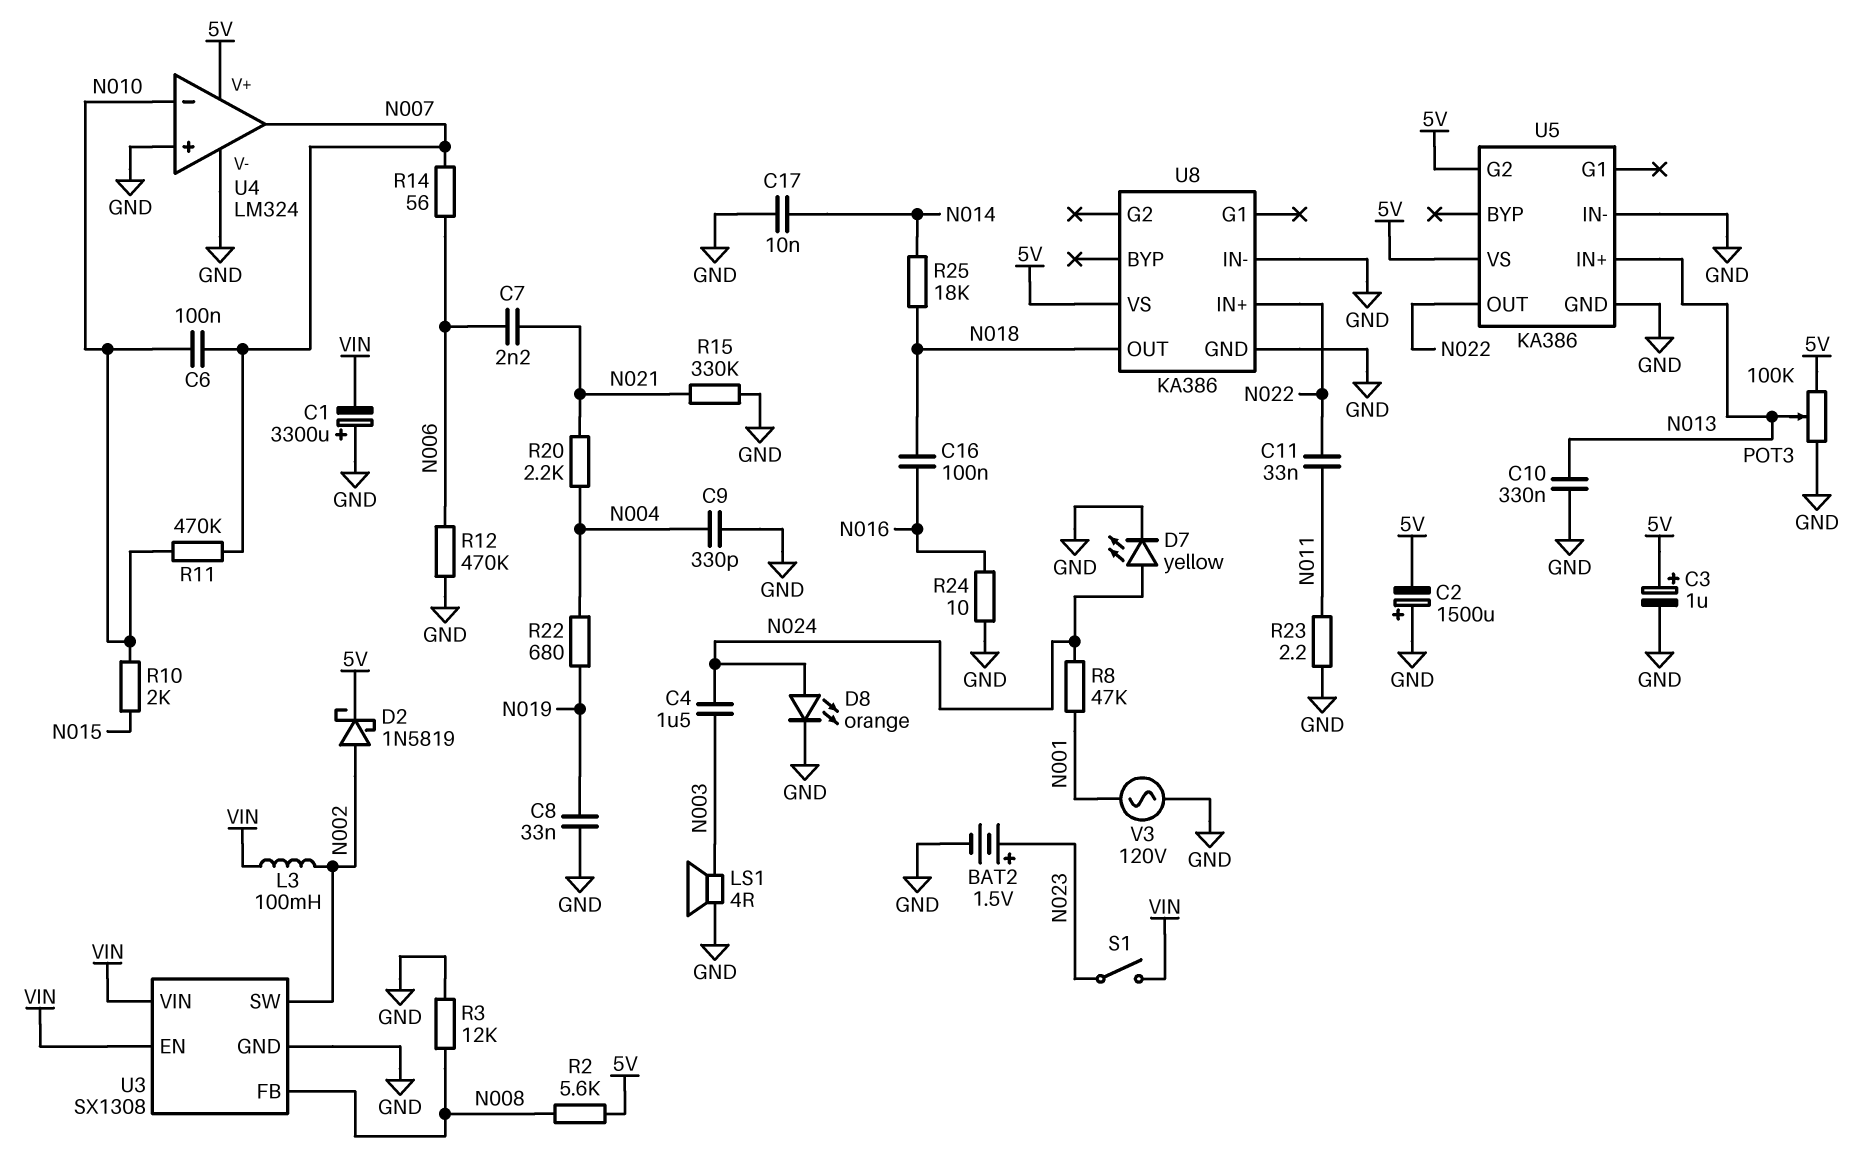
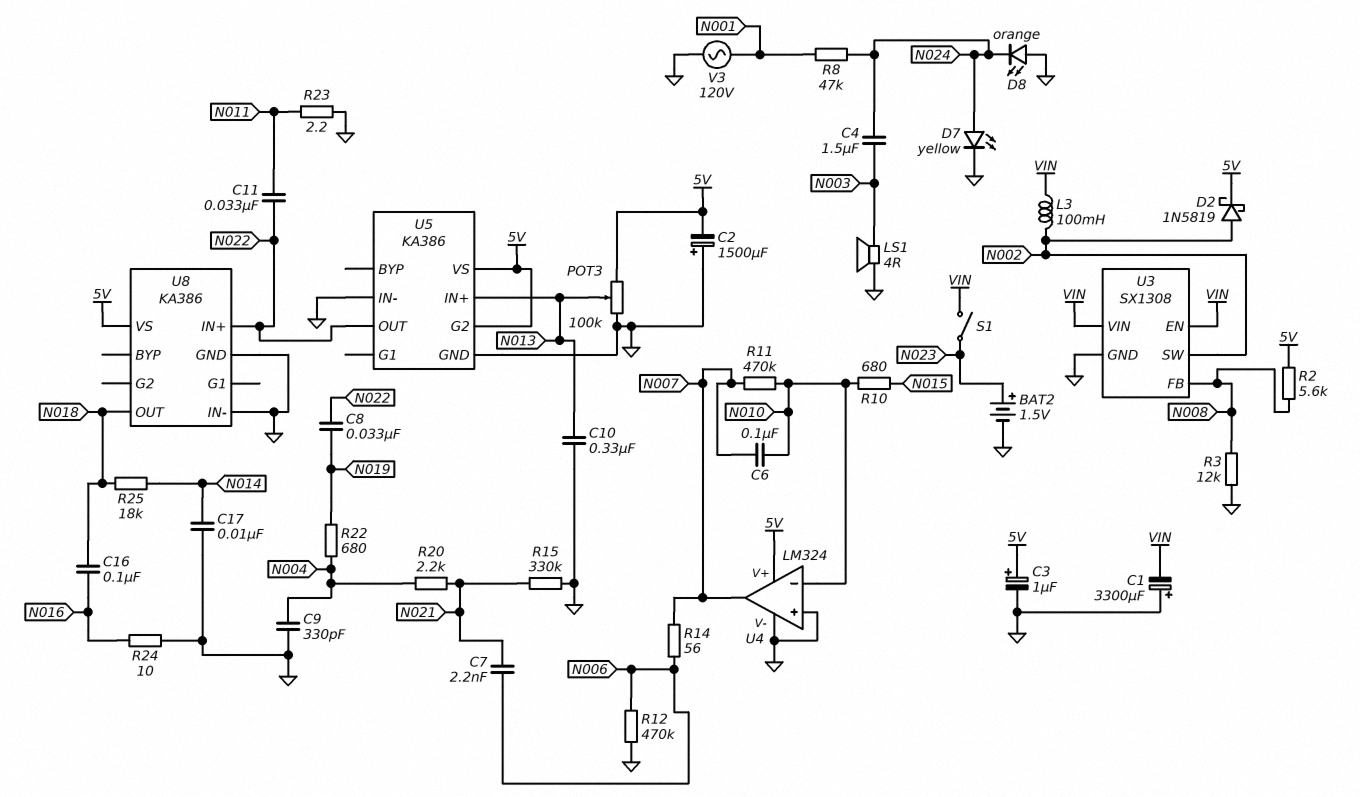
C8: 33nF (GND, N019) -> 33nF (N019, N022)
D8: LED orange (A N024, K GND) -> LED orange (A GND, K N024)
R10: 2k (N010, N015) -> 680 (N010, N015)

